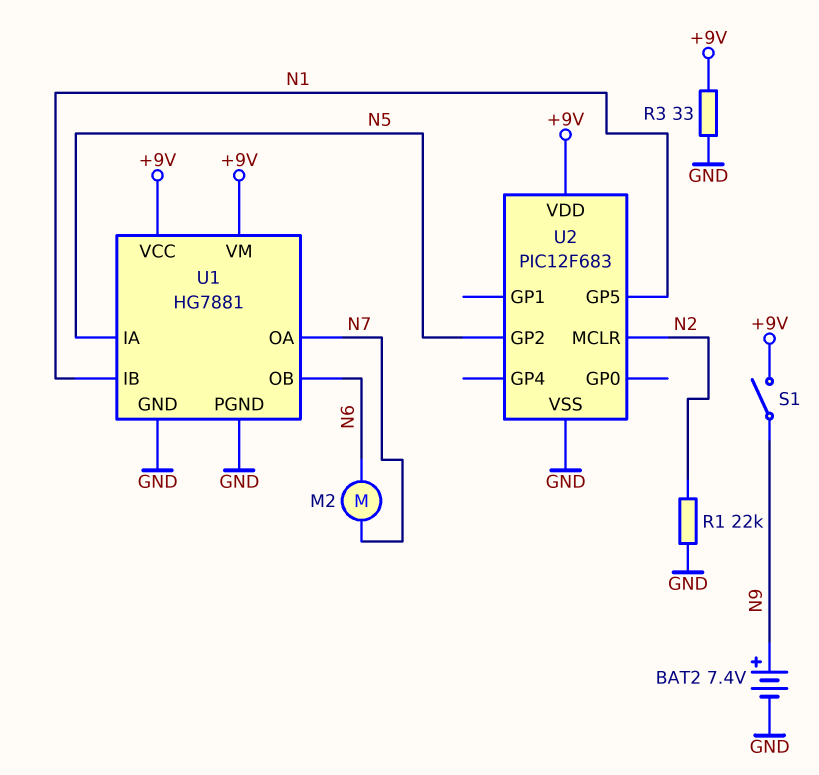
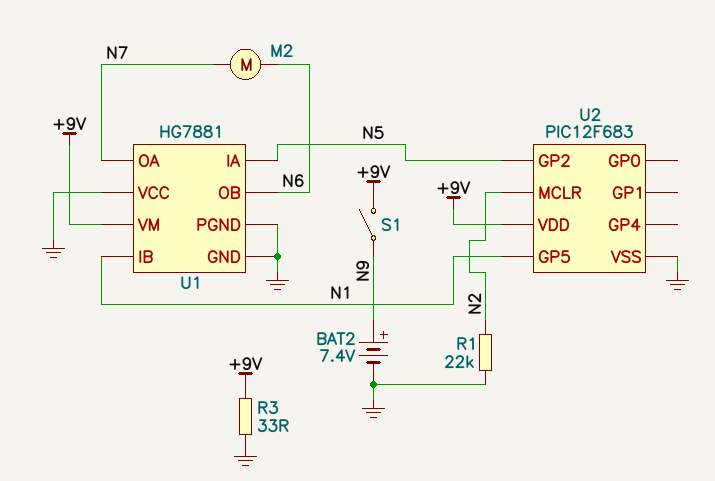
U1 pin VCC: +9V -> GND

